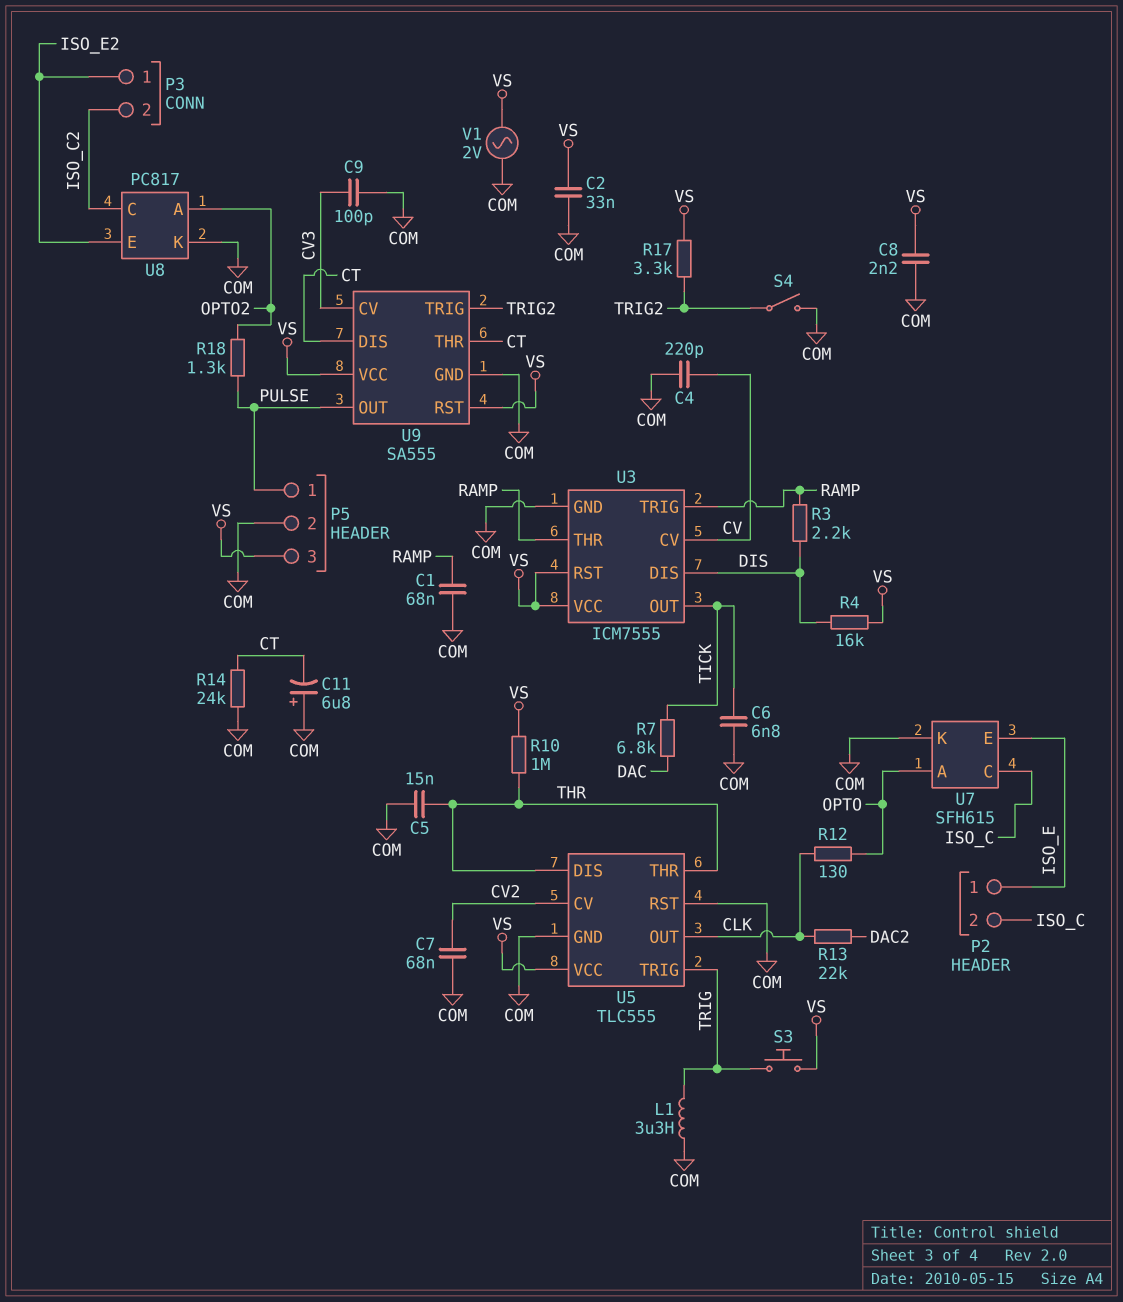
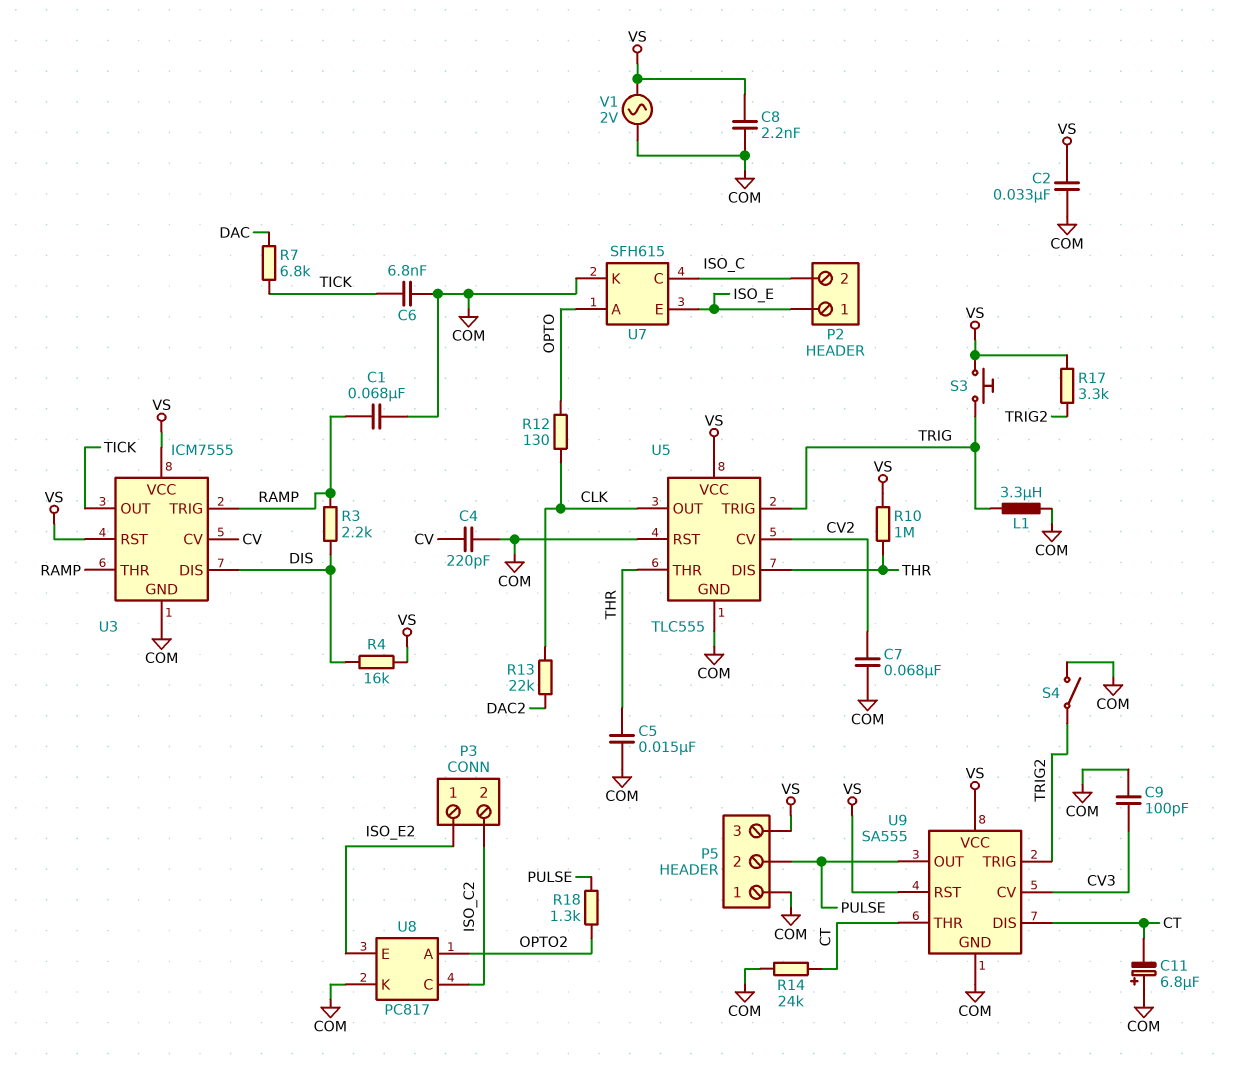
P5 pin 1: PULSE -> COM
P5 pin 2: COM -> PULSE

